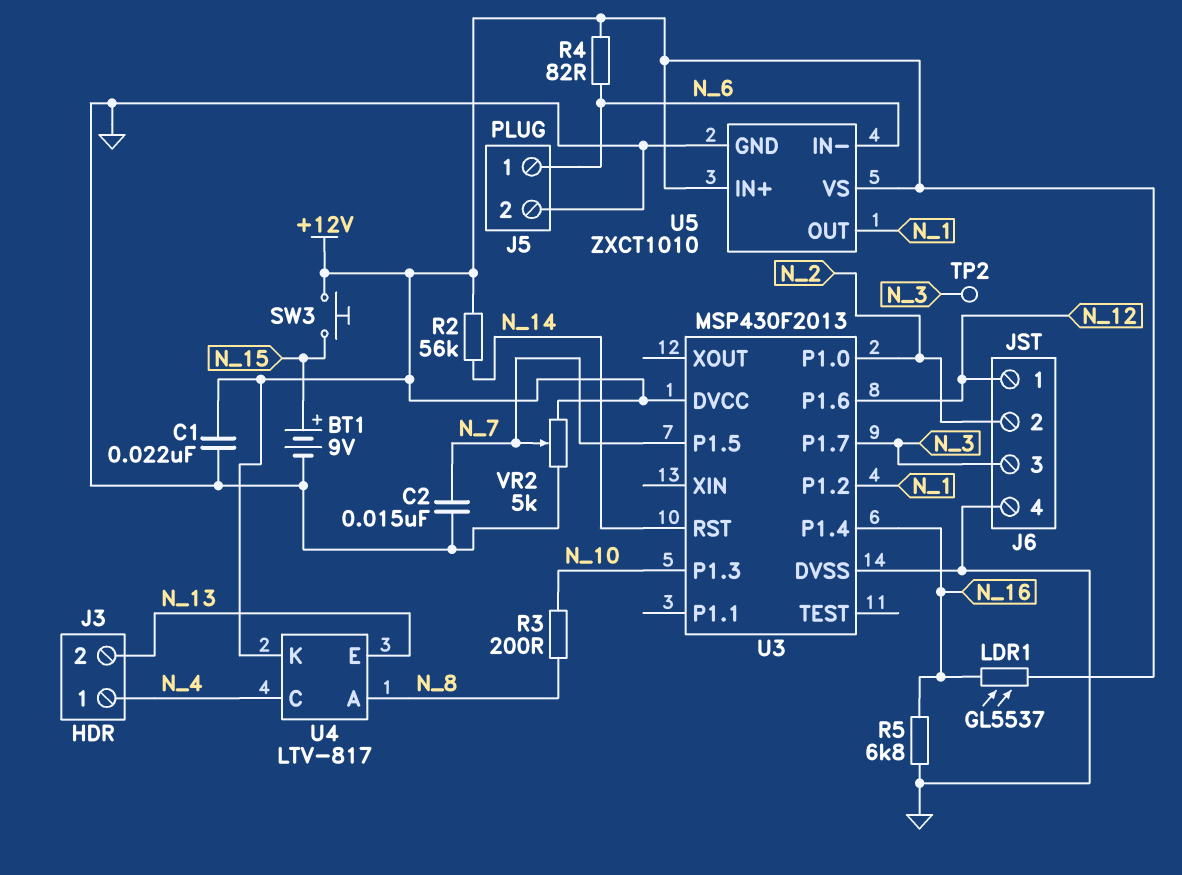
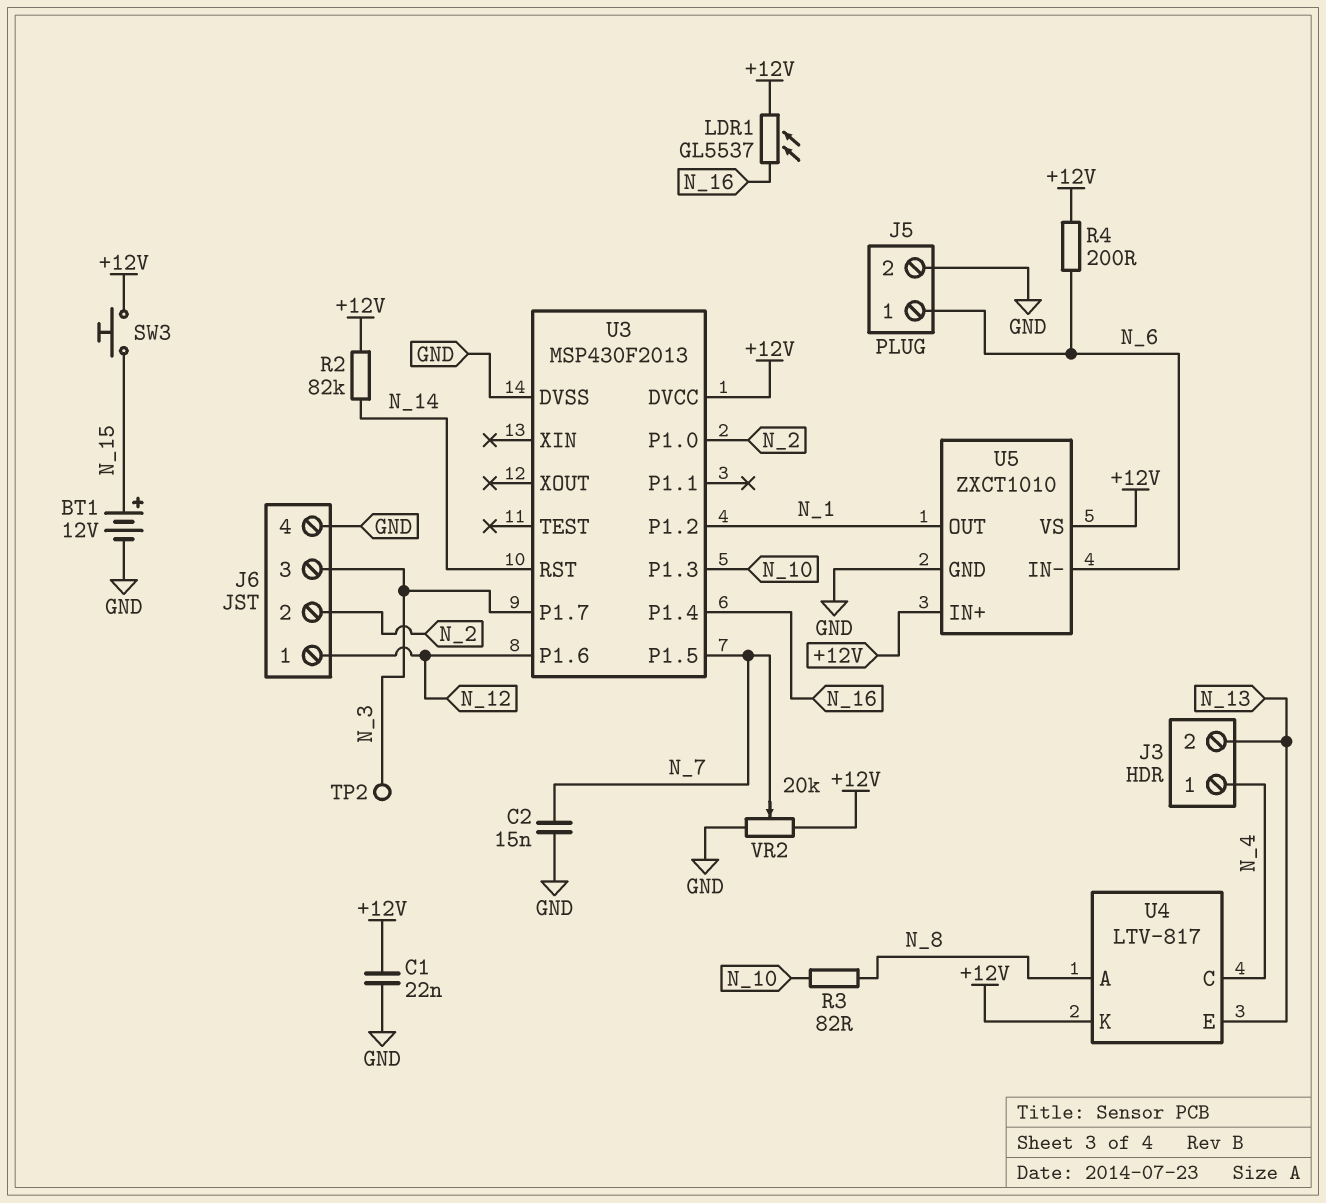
BT1: 9V (plus N_15, minus GND) -> 12V (plus N_15, minus GND)
R2: 56k (+12V, N_14) -> 82k (+12V, N_14)
R3: 200 (N_8, N_10) -> 82 (N_8, N_10)
R4: 82 (+12V, N_6) -> 200 (+12V, N_6)
R5: 6.8k (GND, N_16) -> none
VR2: 5k (+12V, GND, wiper N_7) -> 20k (+12V, GND, wiper N_7)

